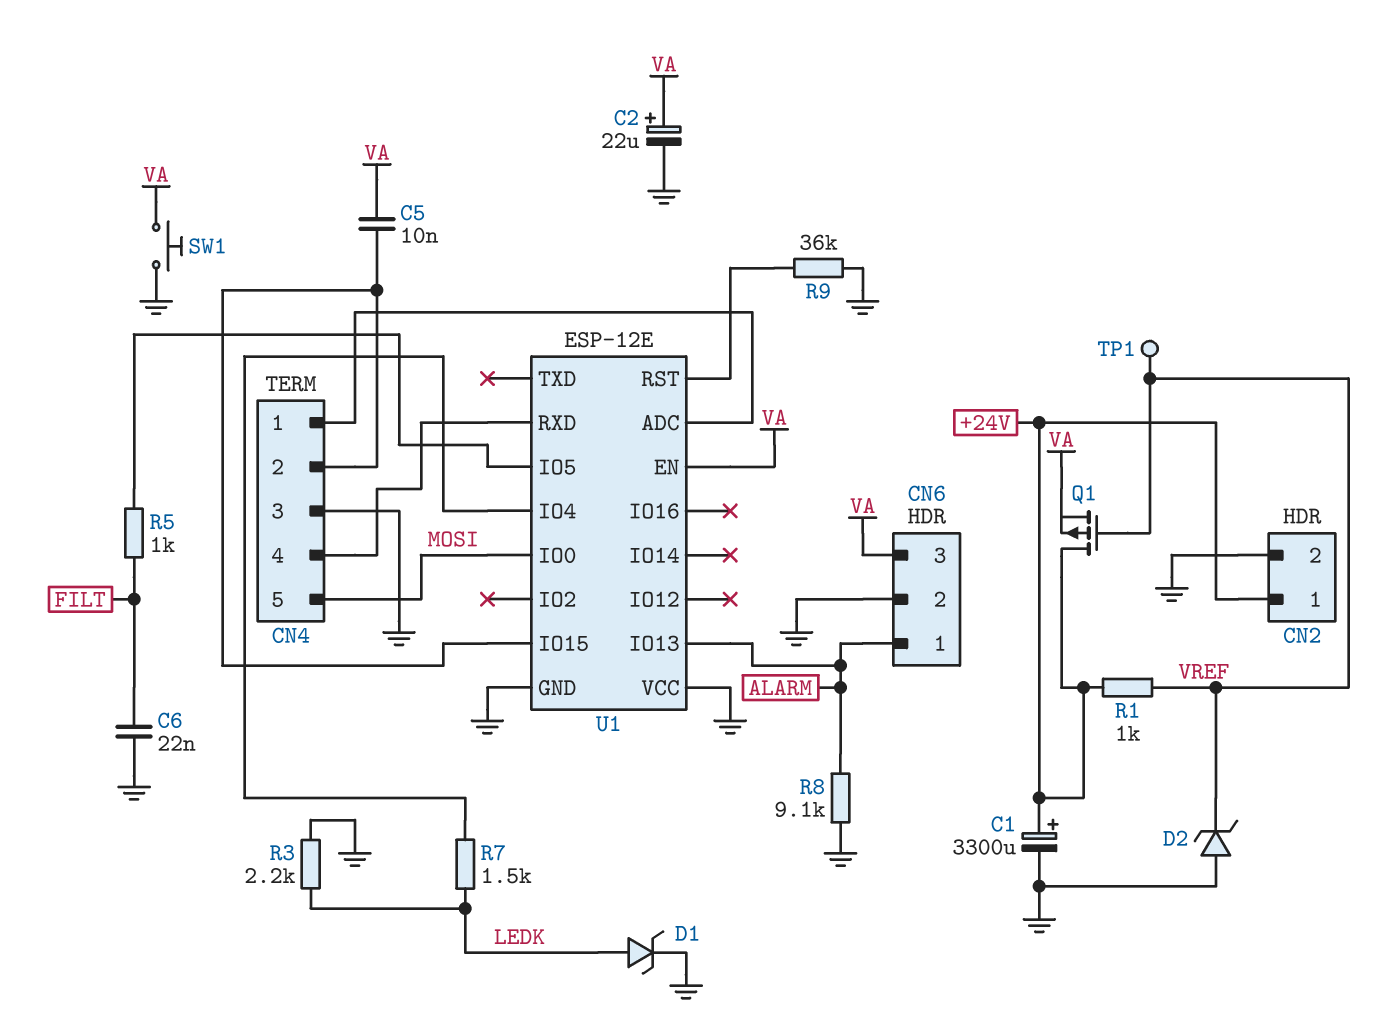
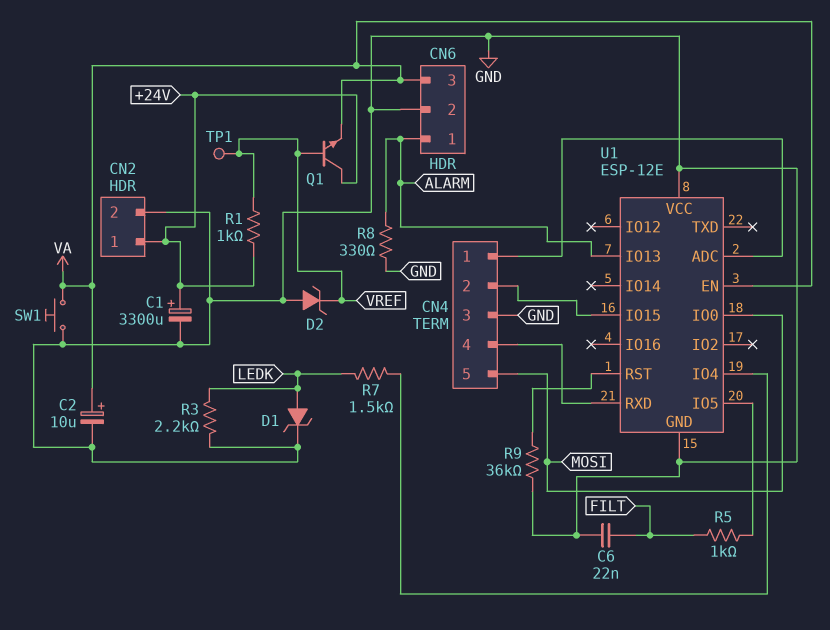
C2: 22uF (plus VA, minus GND) -> 10uF (plus VA, minus GND)
C5: 10nF (CN4/2, VA) -> none
Q1: PMOS (G VREF, D +24V, S VA) -> NPN (B VREF, C +24V, E VA)
R8: 9.1k (ALARM, GND) -> 330 (ALARM, GND)

